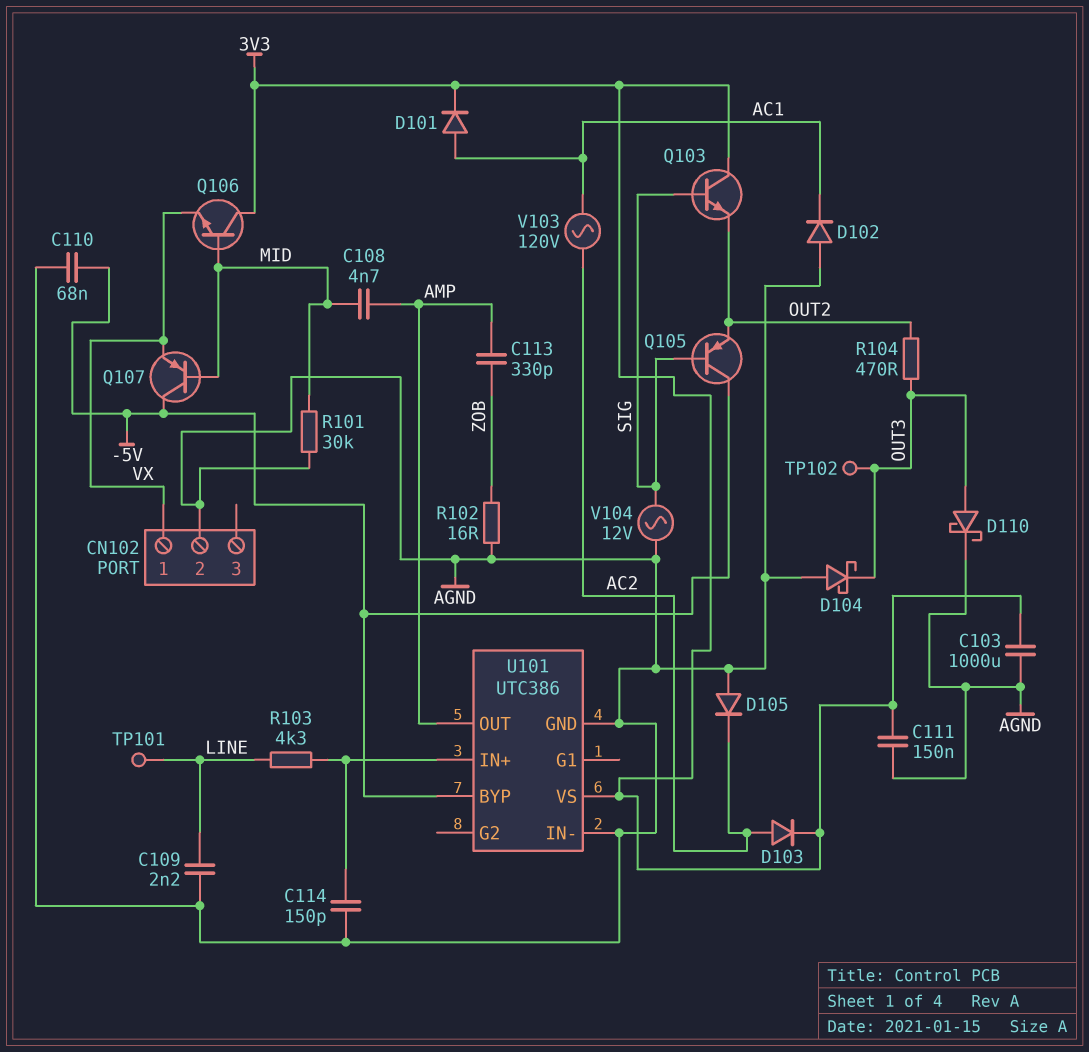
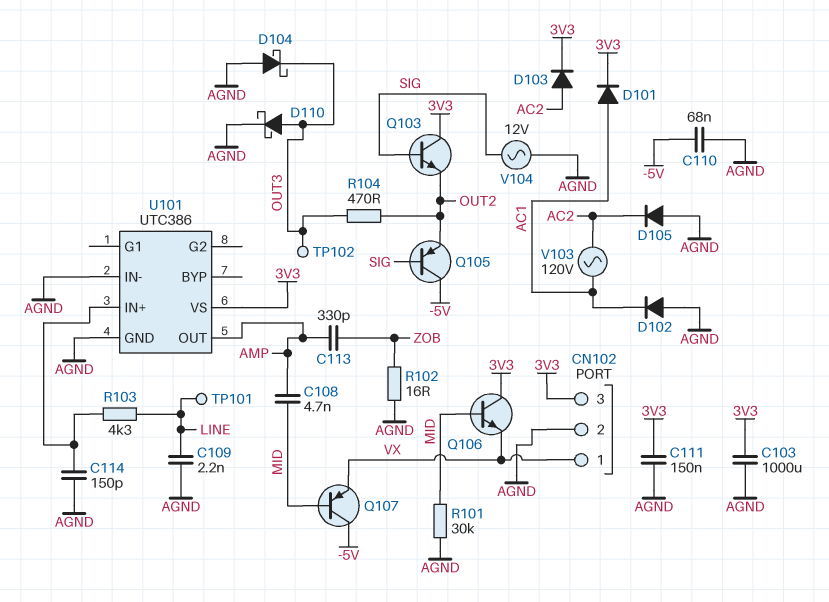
CN102 pin 3: none -> 3V3
U101 pin BYP: -5V -> none

